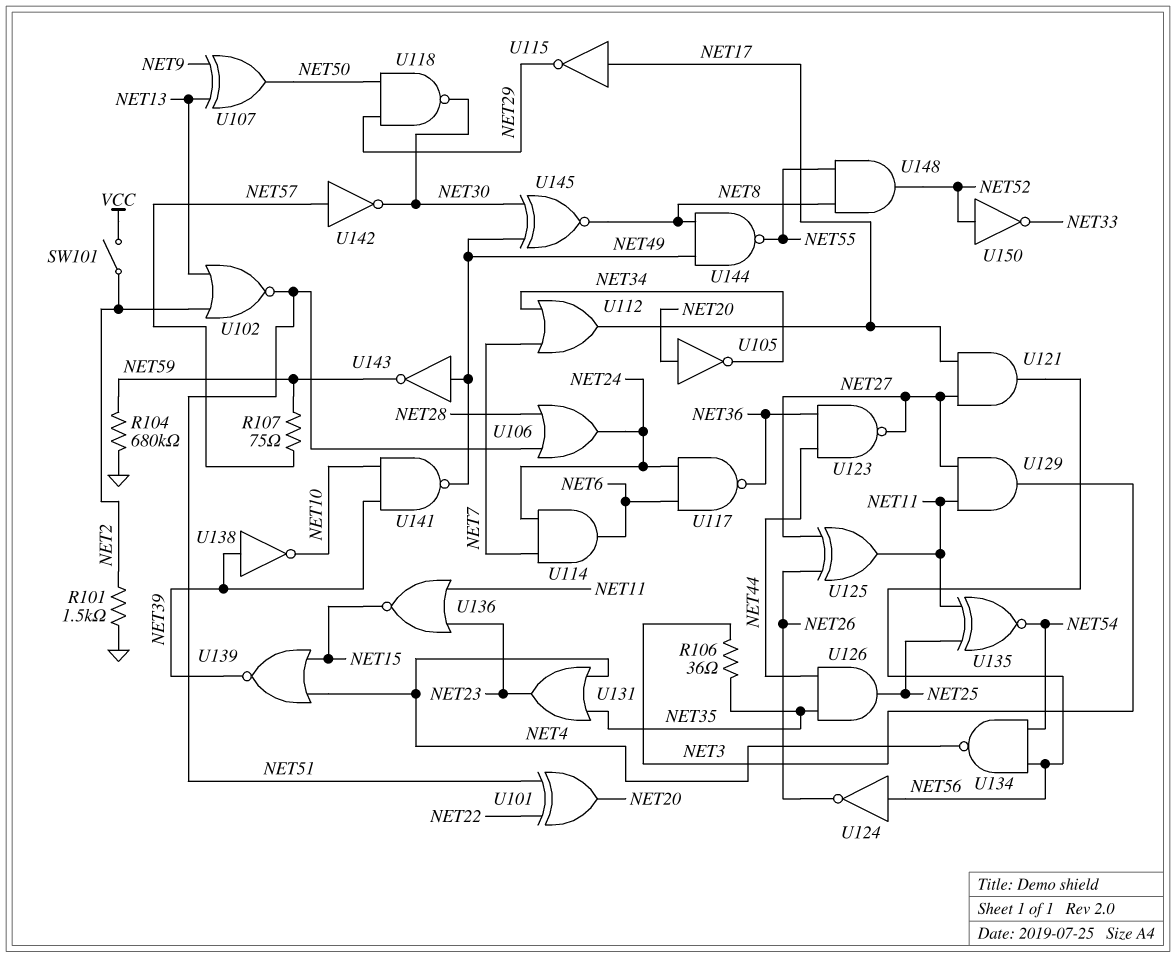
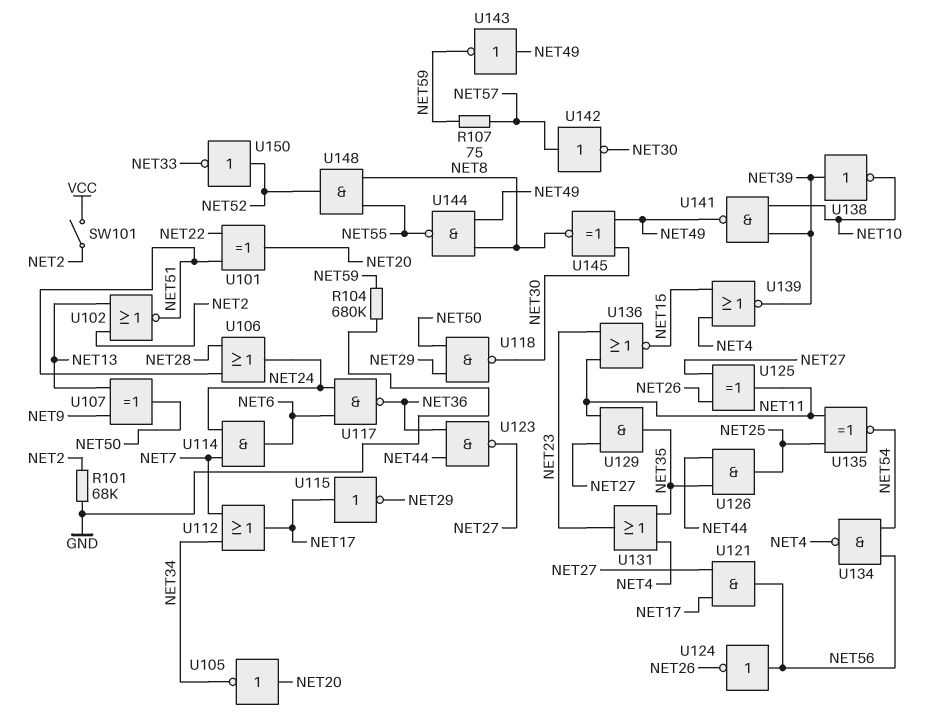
R101: 1.5k (GND, NET2) -> 68k (GND, NET2)
R106: 36 (NET3, NET35) -> none
U129: AND (in NET11, in NET27, out NET3) -> AND (in NET11, in NET27, out NET35)

